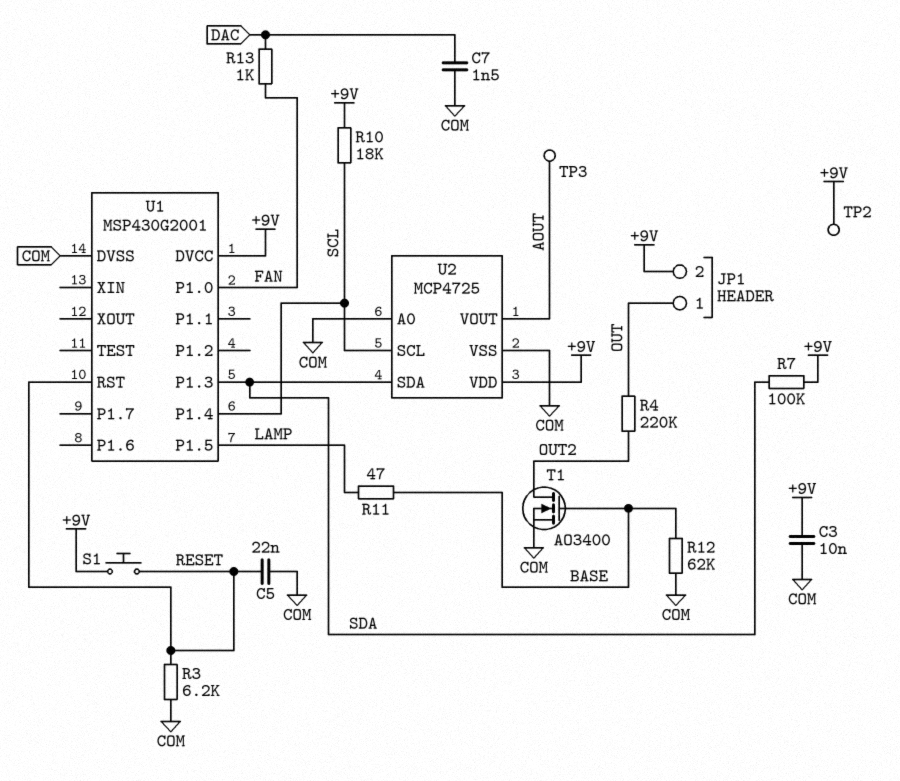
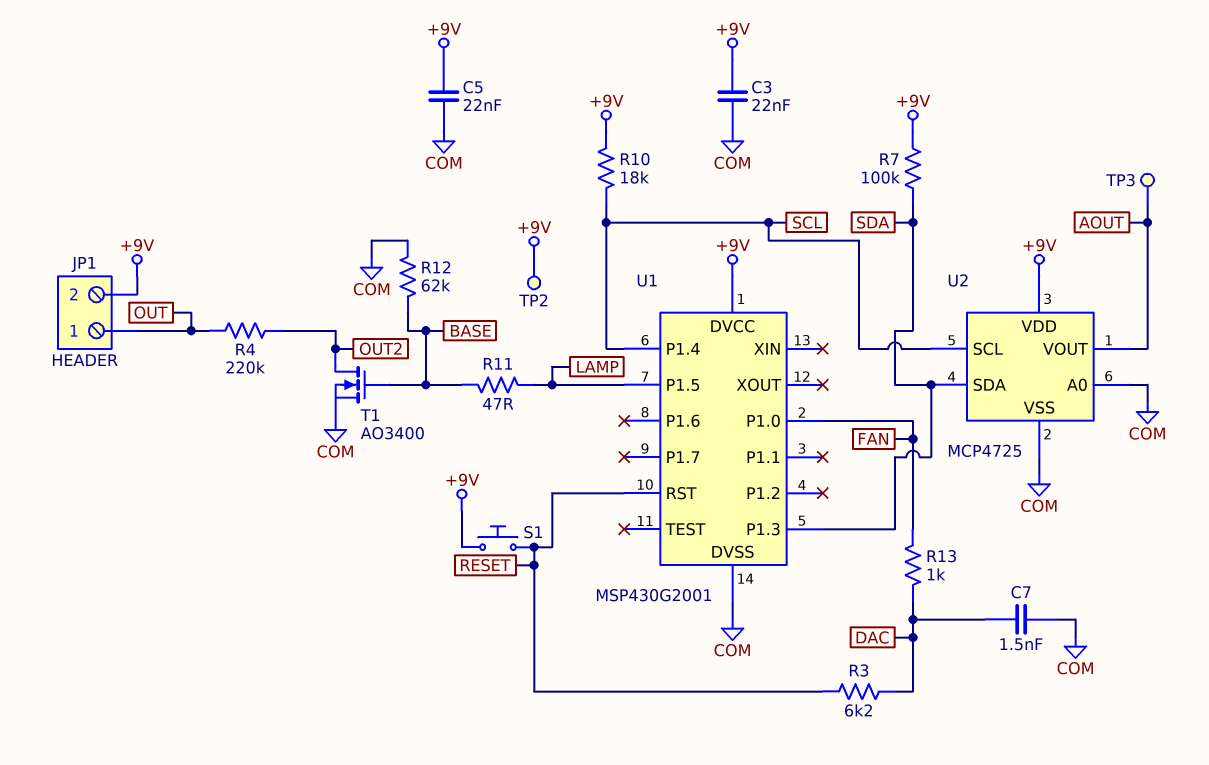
C3: 10nF (+9V, COM) -> 22nF (+9V, COM)
C5: 22nF (COM, RESET) -> 22nF (+9V, COM)
R3: 6.2k (COM, RESET) -> 6.2k (DAC, RESET)

